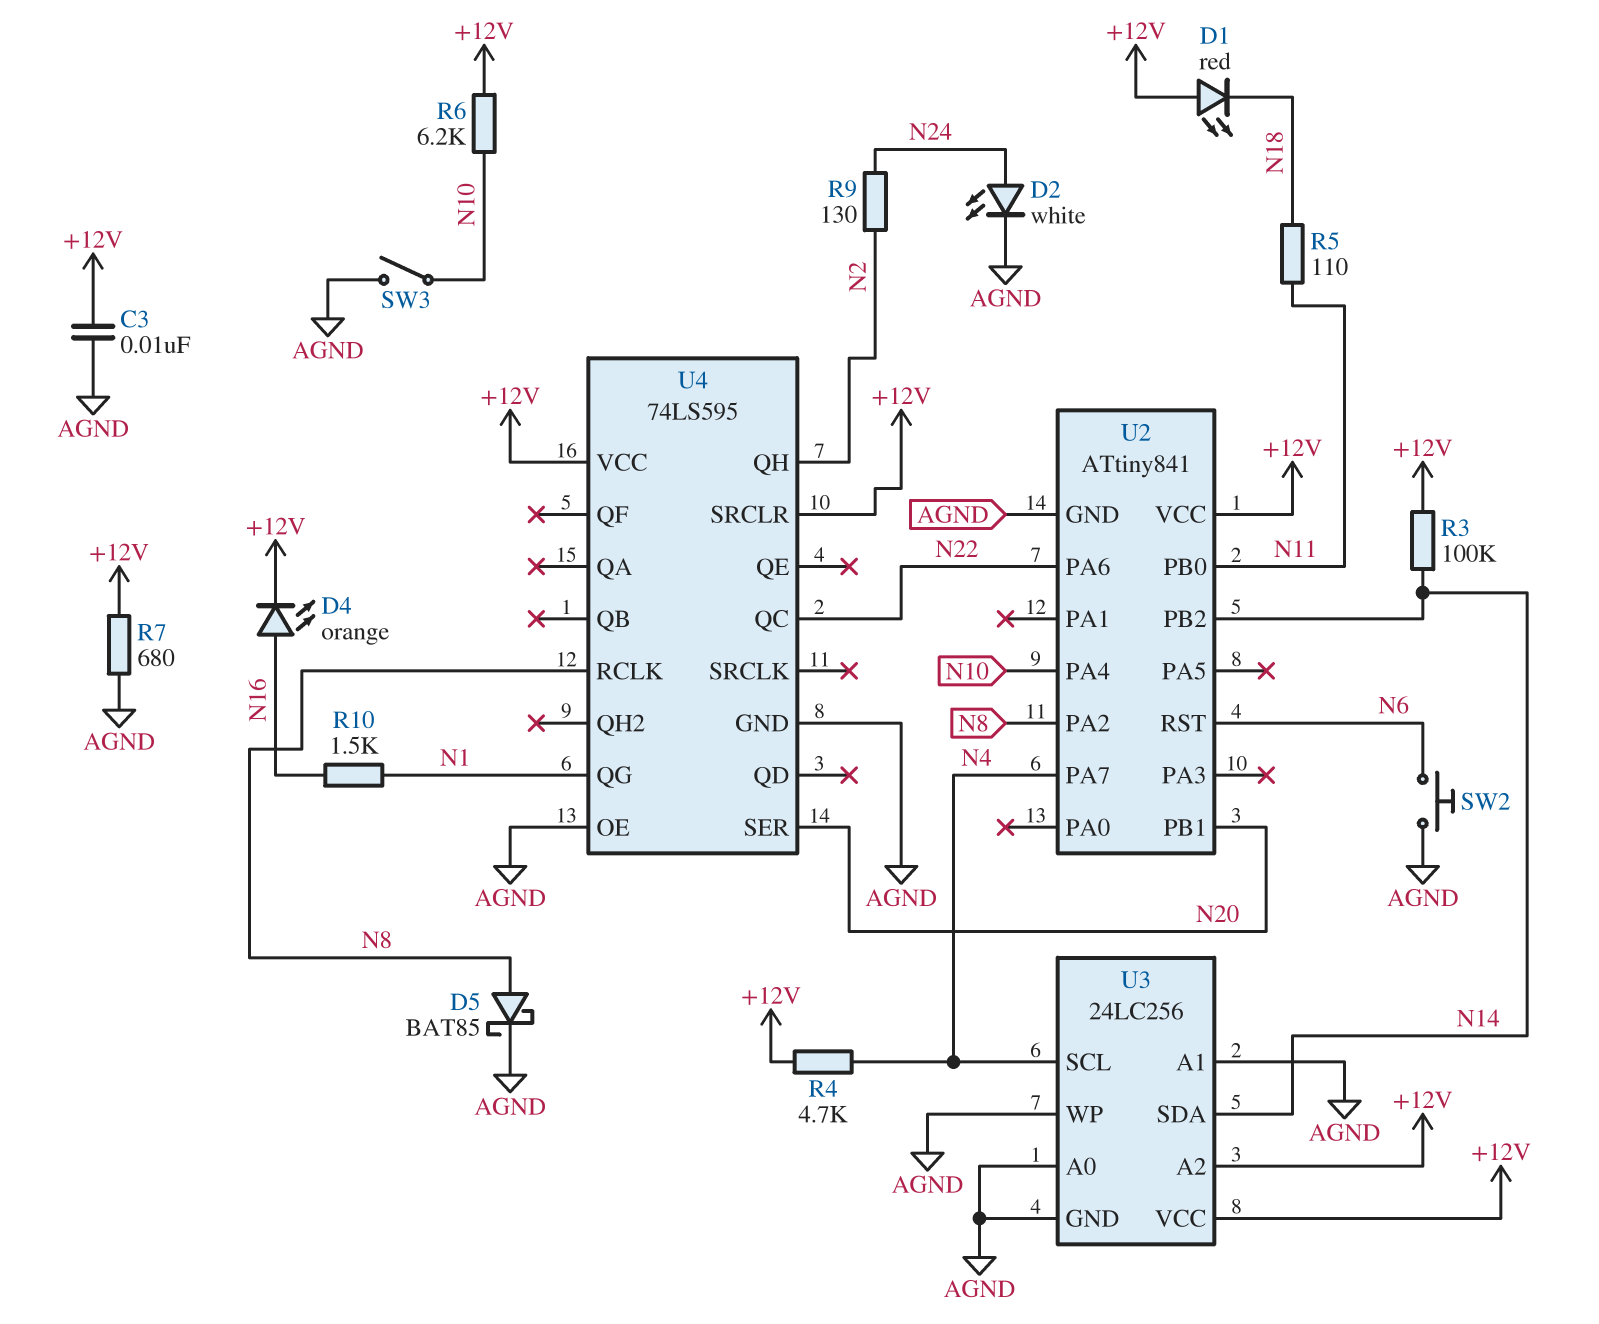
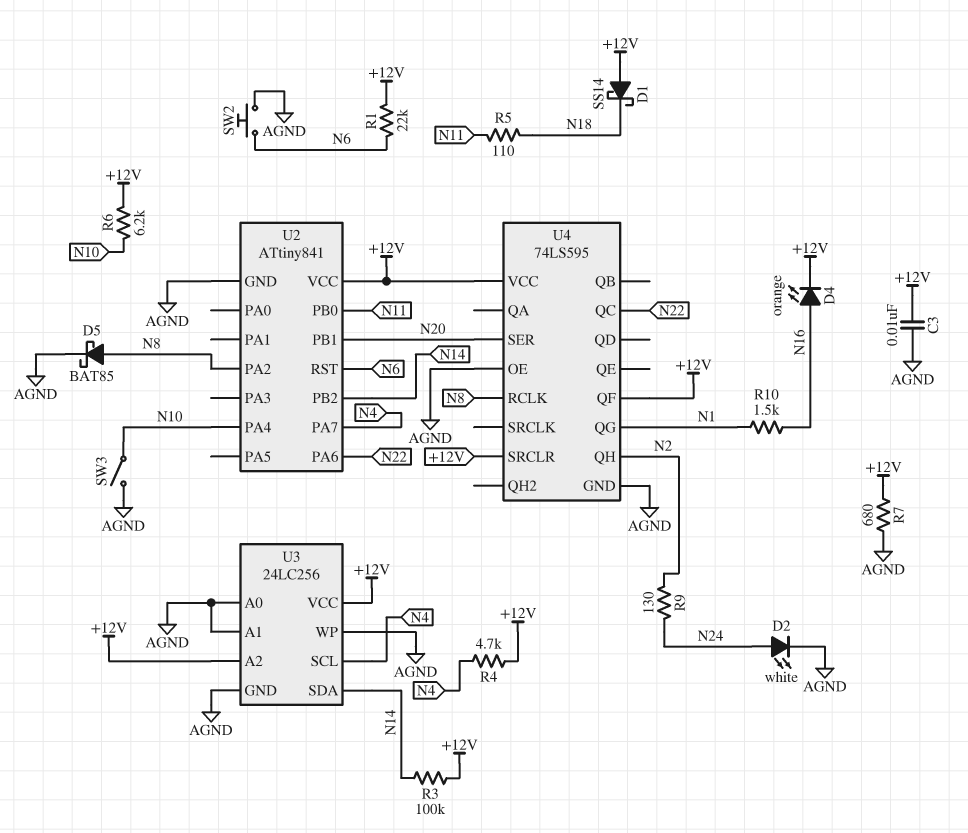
D1: LED red (A +12V, K N18) -> schottky SS14 (A +12V, K N18)
R1: none -> 22k (+12V, N6)
U4 pin QF: none -> +12V

